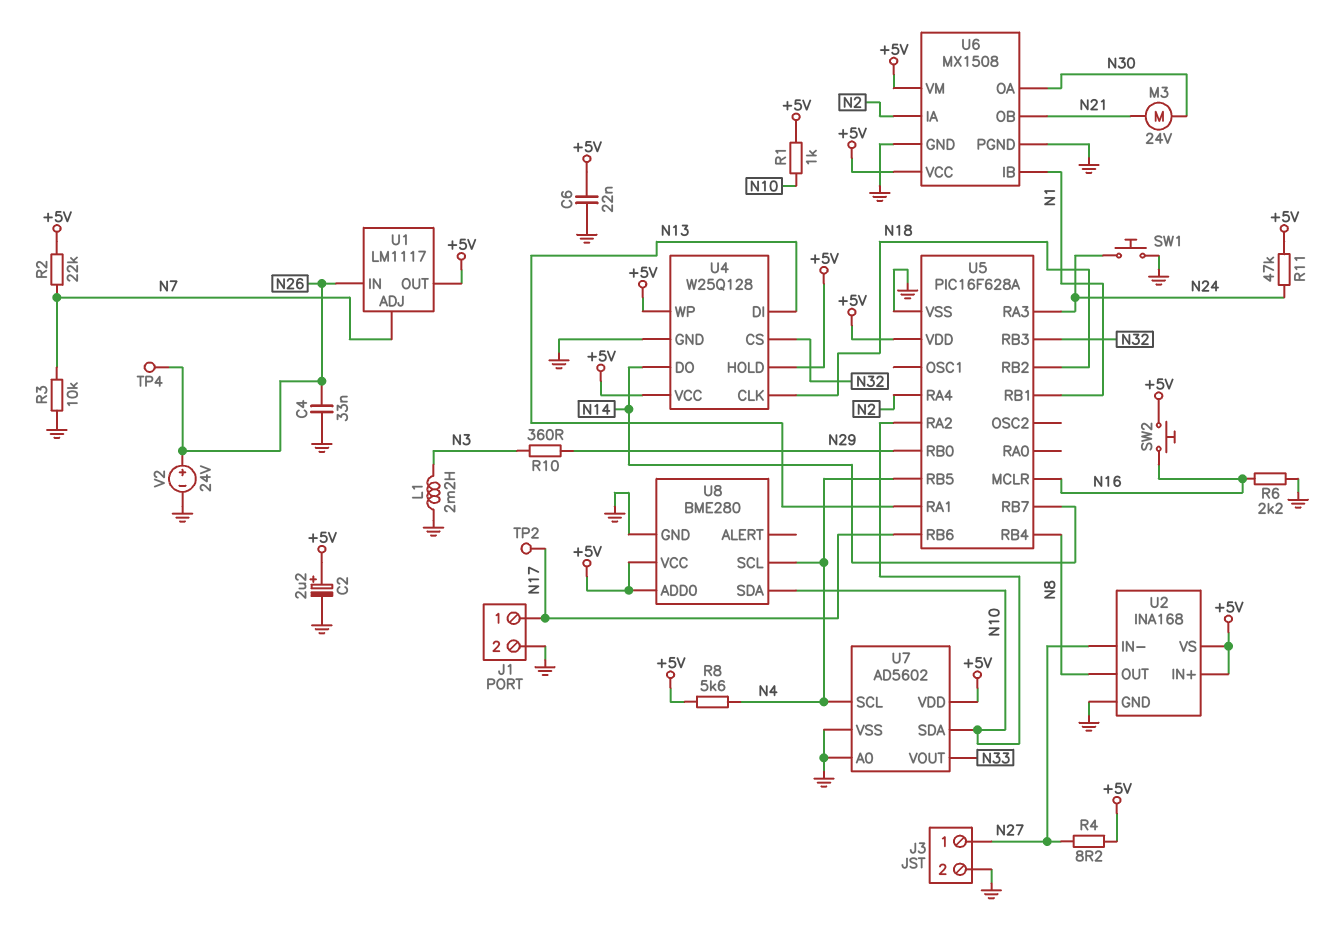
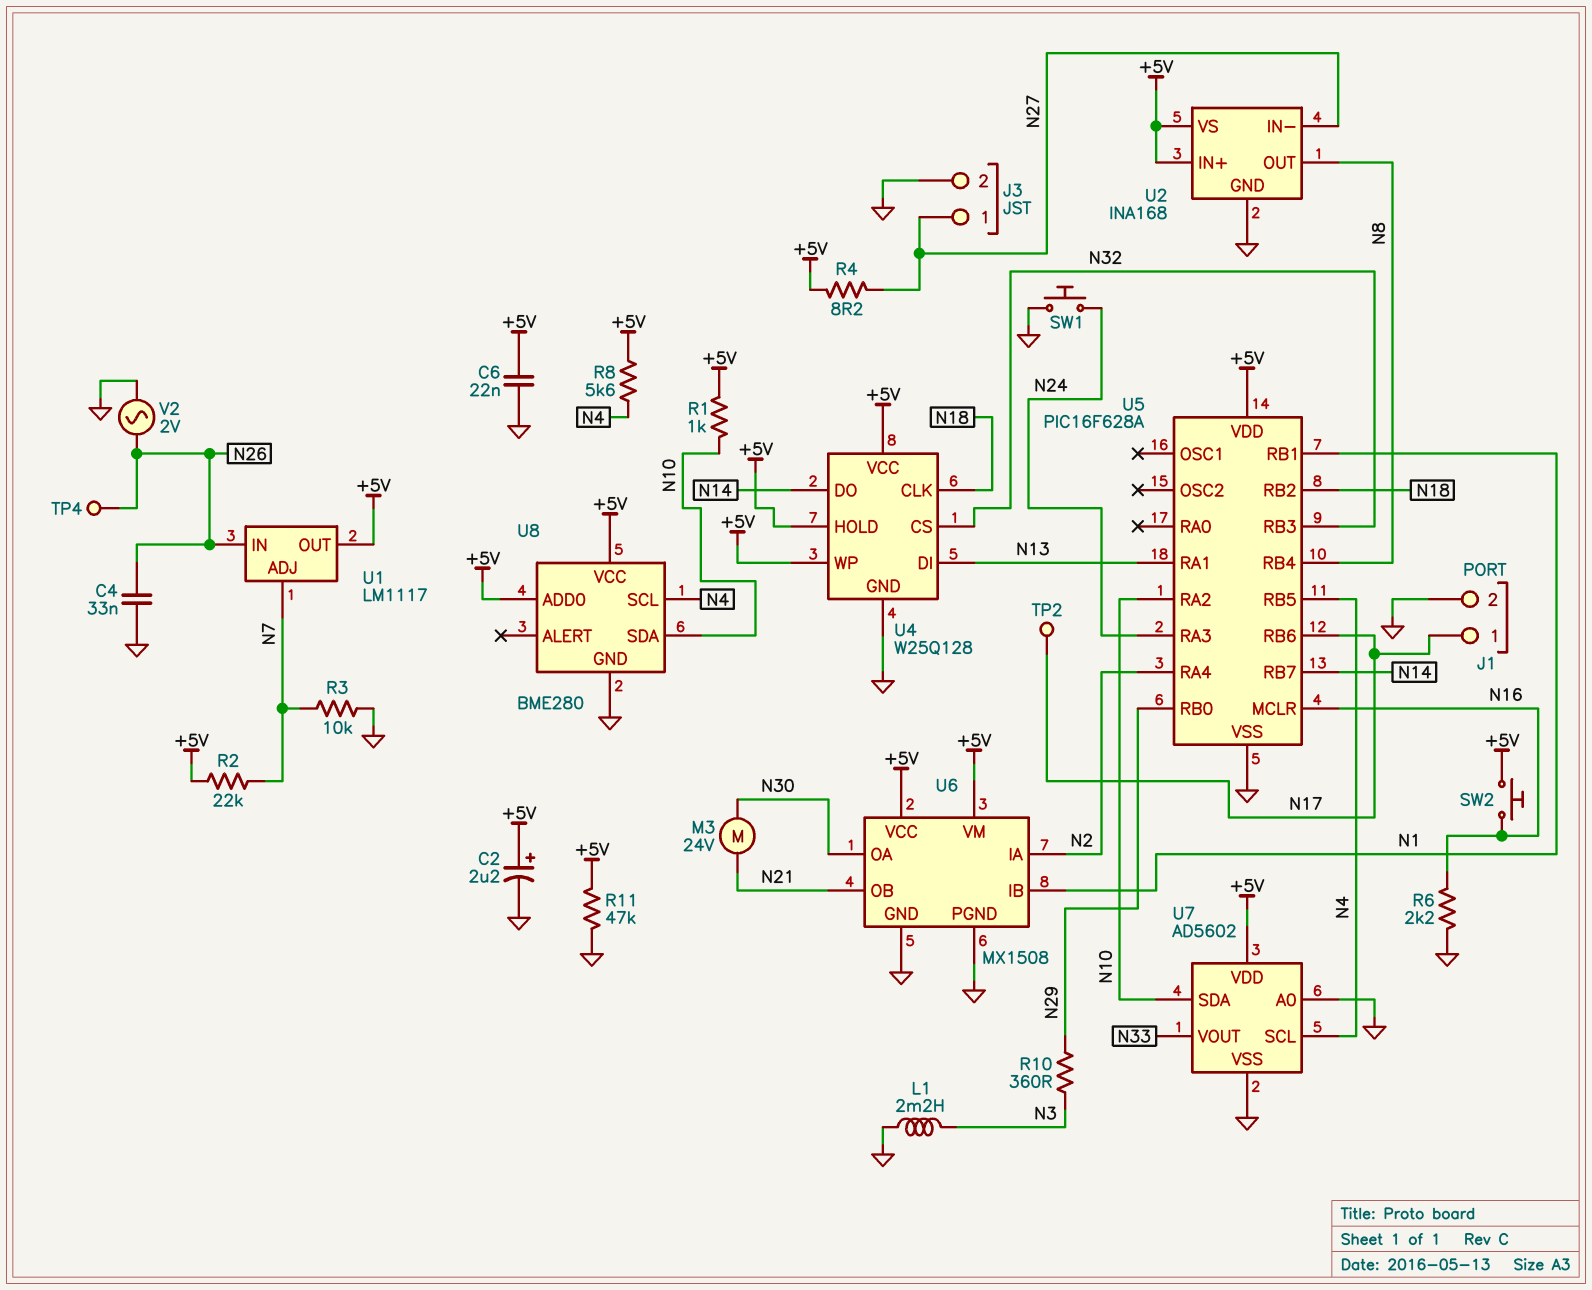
R11: 47k (+5V, N24) -> 47k (+5V, GND)
V2: 24V (plus N26, minus GND) -> AC 2V (GND, N26)

